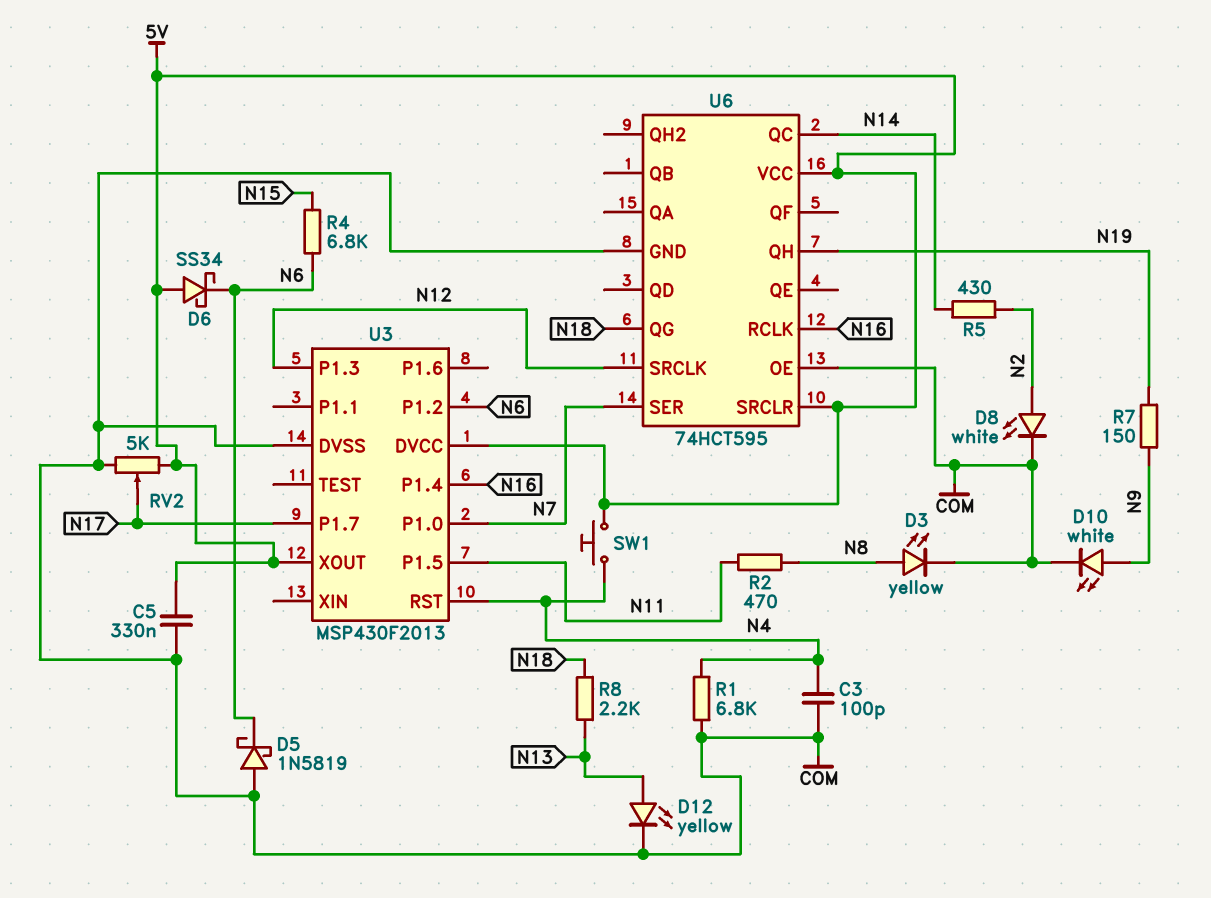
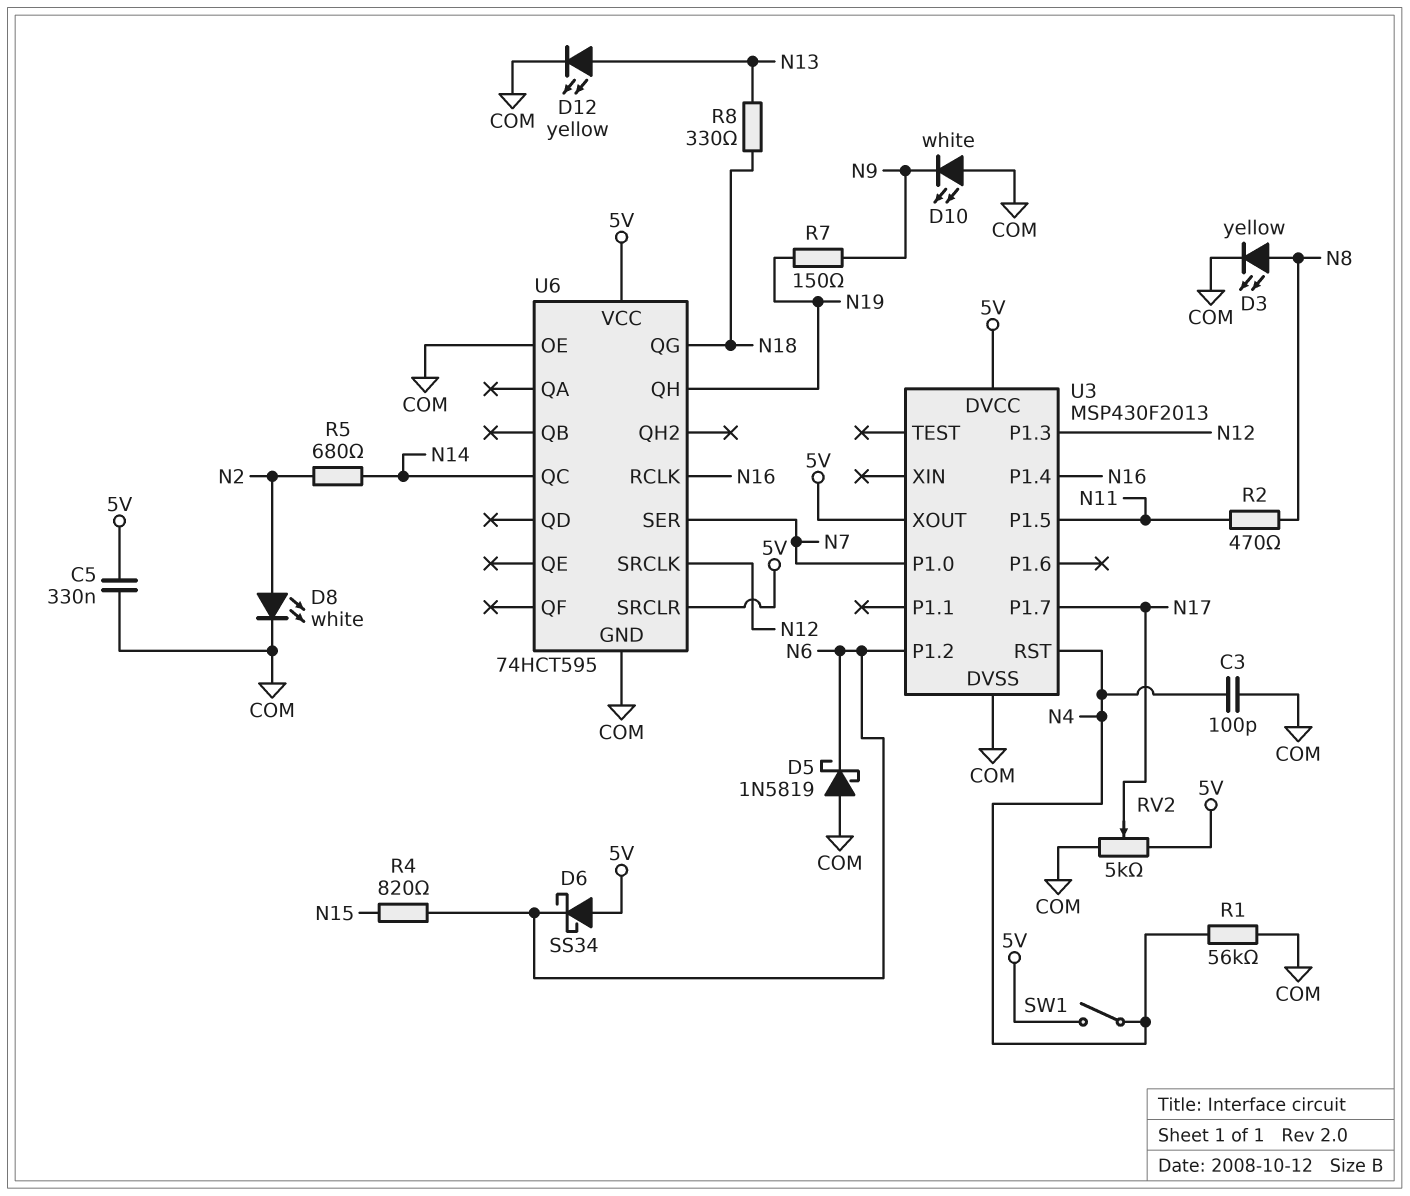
D10: LED white (A N9, K COM) -> LED white (A COM, K N9)
R1: 6.8k (COM, N4) -> 56k (COM, N4)
R4: 6.8k (N6, N15) -> 820 (N6, N15)
R5: 430 (N2, N14) -> 680 (N2, N14)
R8: 2.2k (N13, N18) -> 330 (N13, N18)
SW1: button (5V, N4) -> switch (5V, N4)

